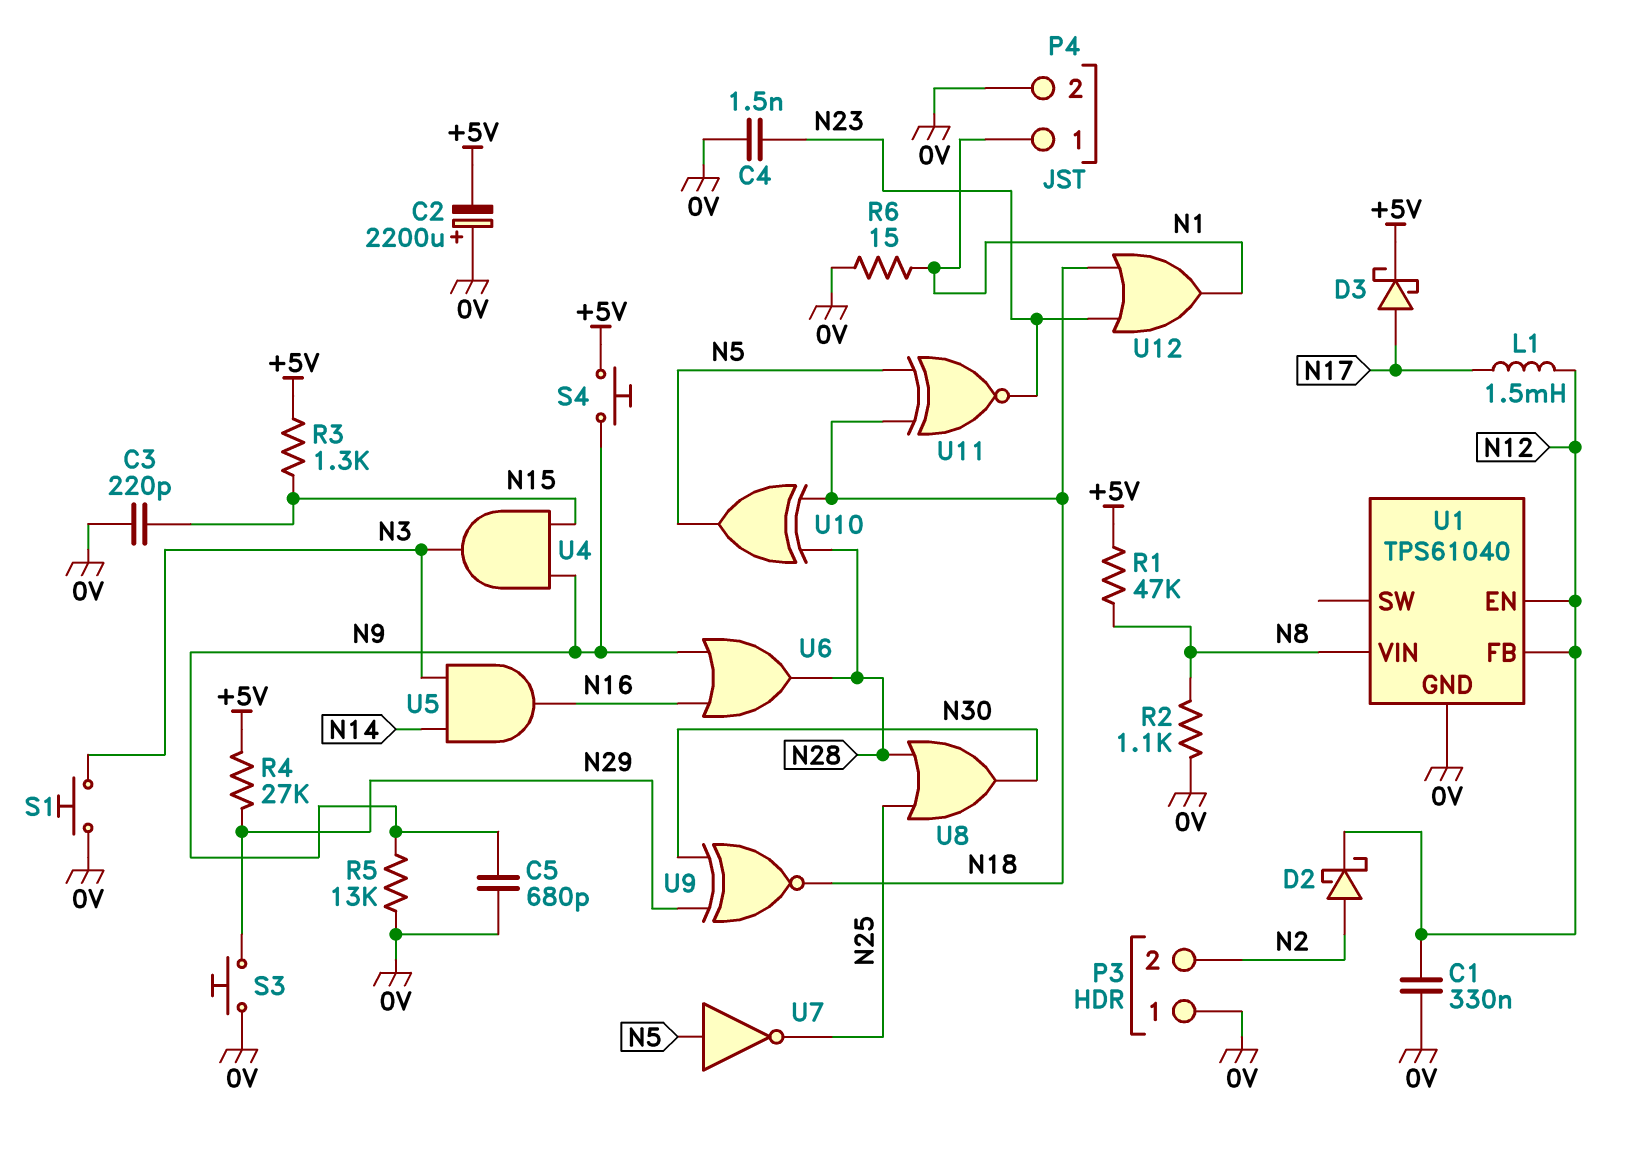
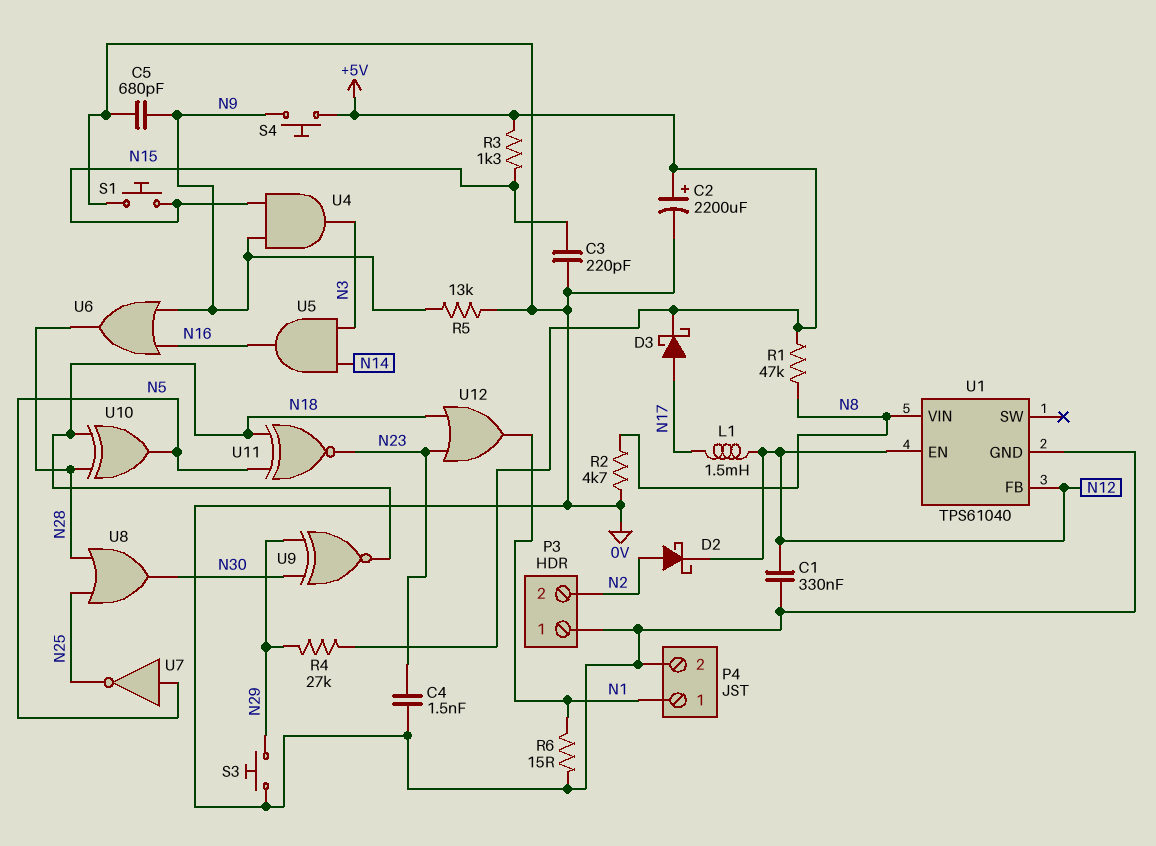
C2: 2200uF (plus 0V, minus +5V) -> 2200uF (plus +5V, minus 0V)
R2: 1.1k (0V, N8) -> 4.7k (0V, N8)
S1: button (0V, N3) -> button (0V, N15)

